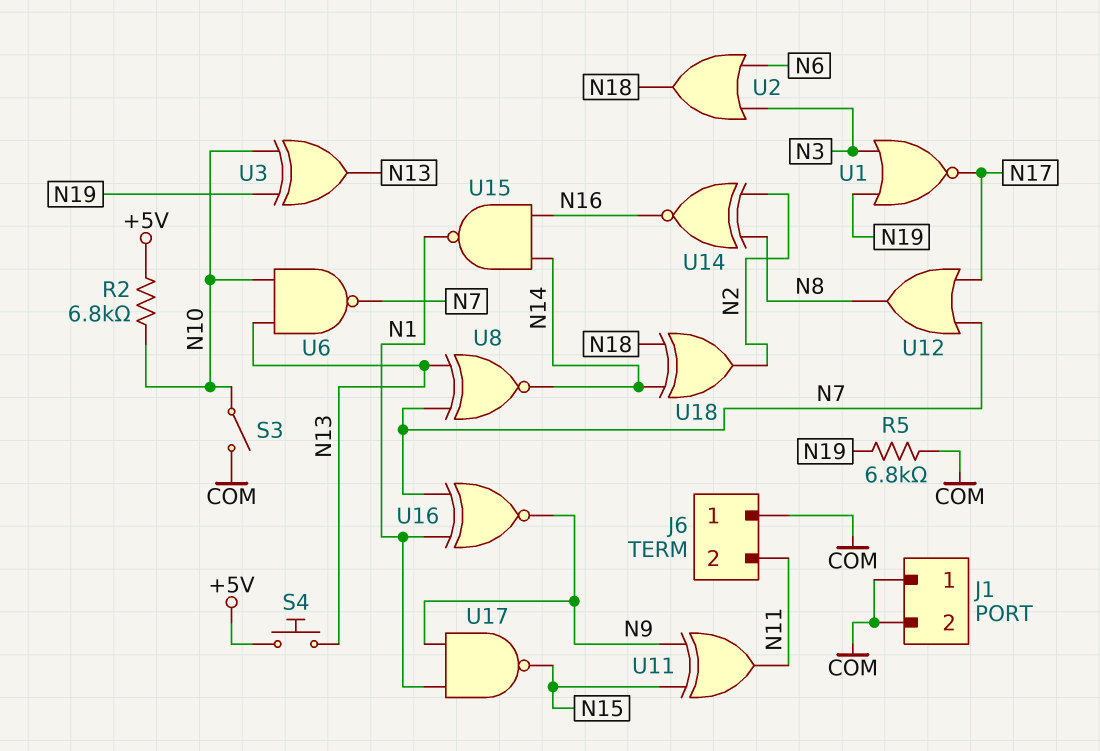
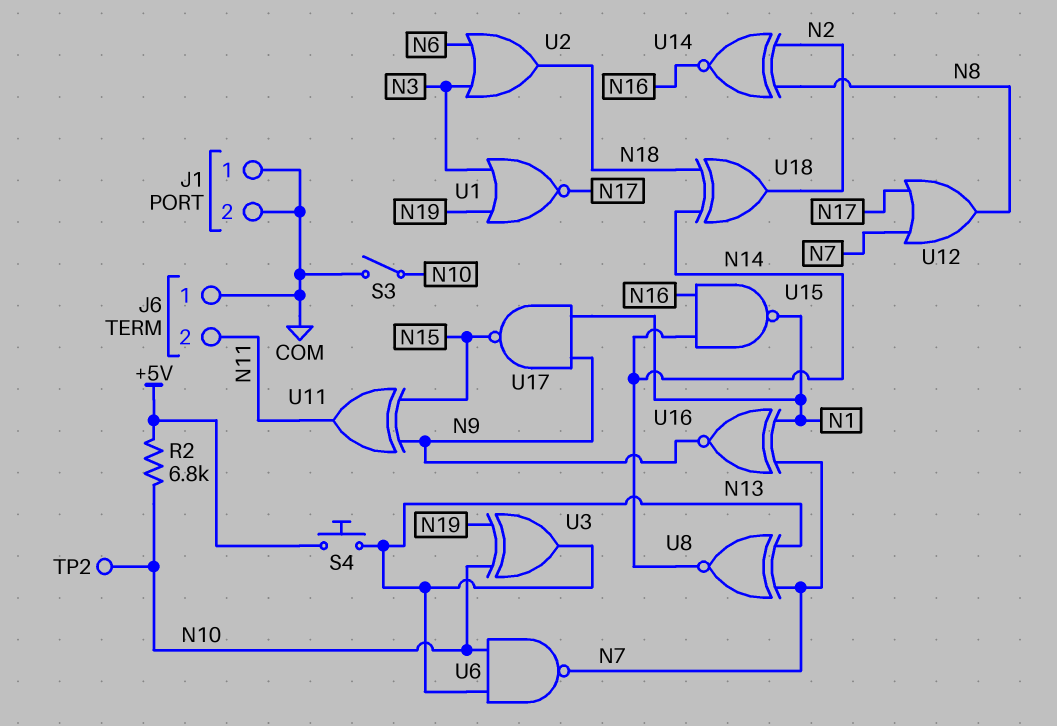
R5: 6.8k (COM, N19) -> none
TP2: none -> test point (N10)

